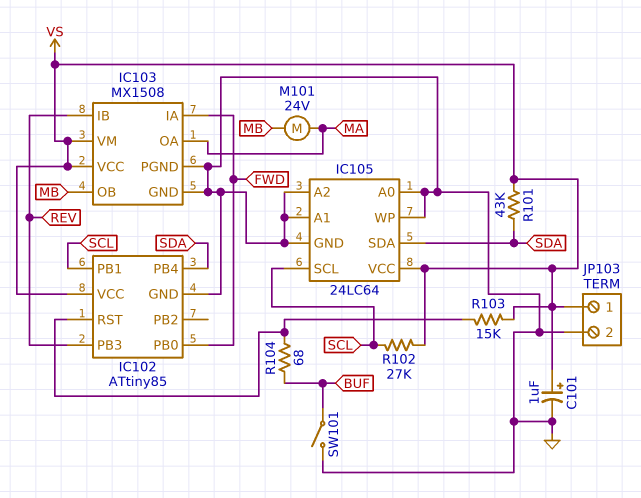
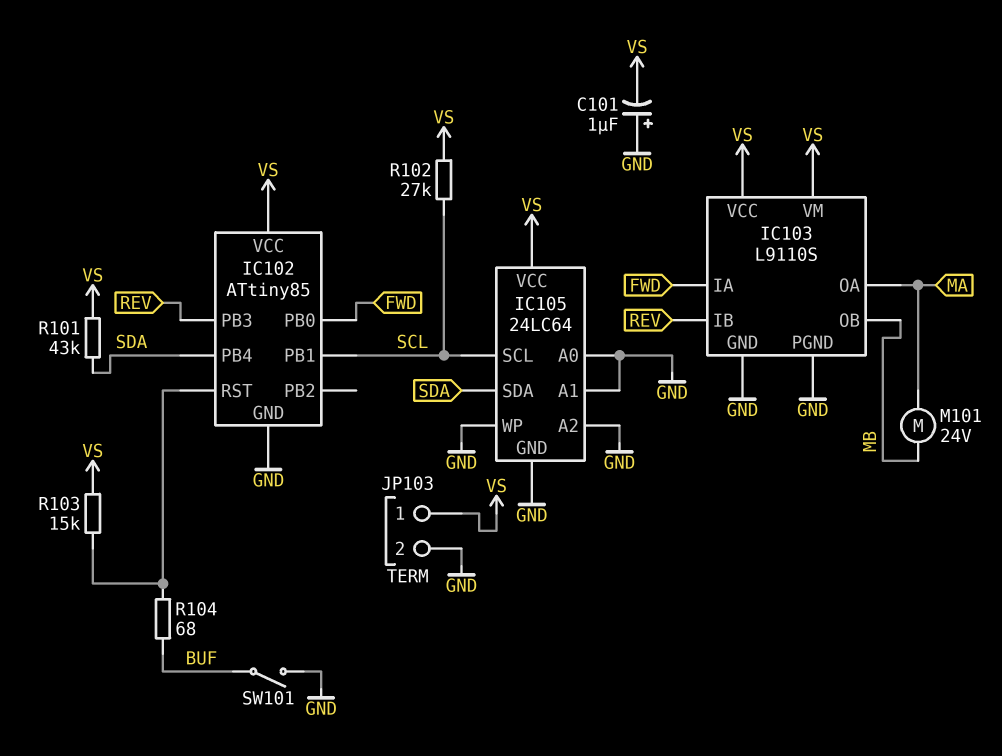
C101: 1uF (plus VS, minus GND) -> 1uF (plus GND, minus VS)
IC103: MX1508 -> L9110S

